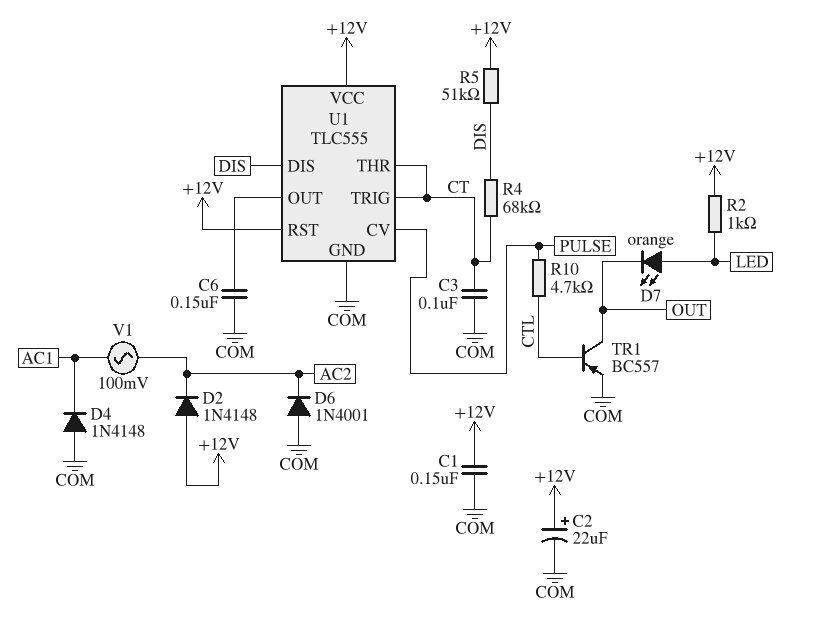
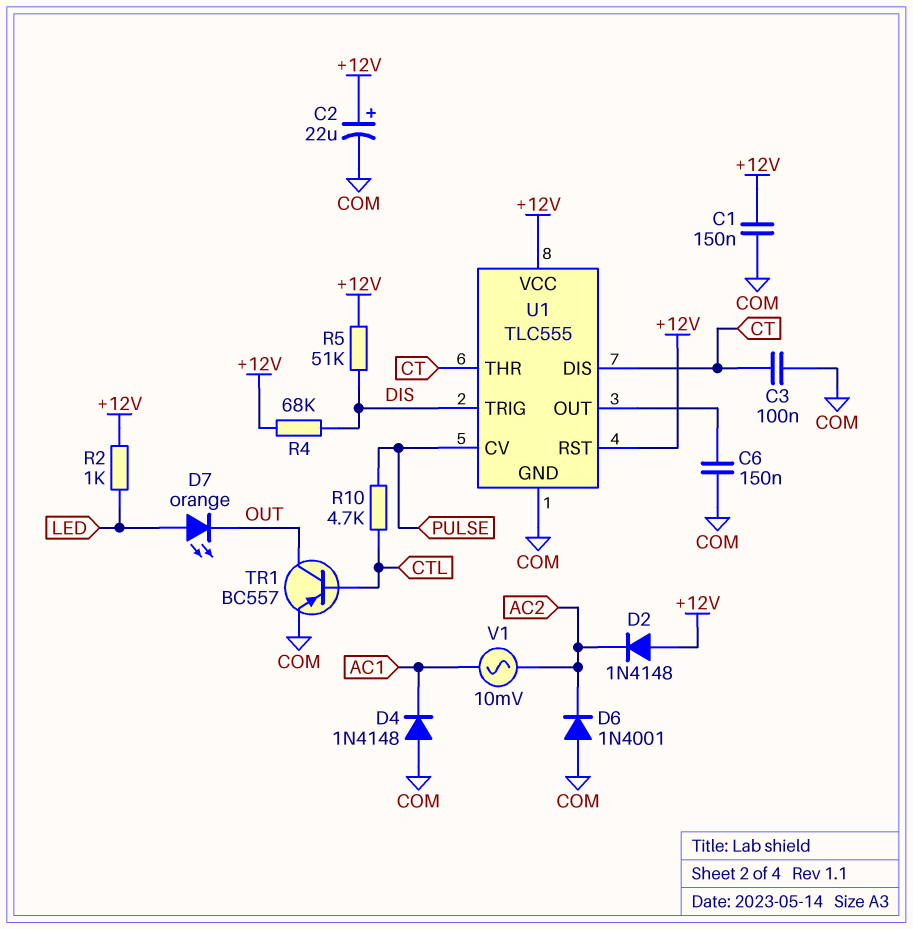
R4: 68k (CT, DIS) -> 68k (+12V, DIS)
U1 pin DIS: DIS -> CT
U1 pin TRIG: CT -> DIS
V1: AC 100mV (AC1, AC2) -> AC 10mV (AC1, AC2)

